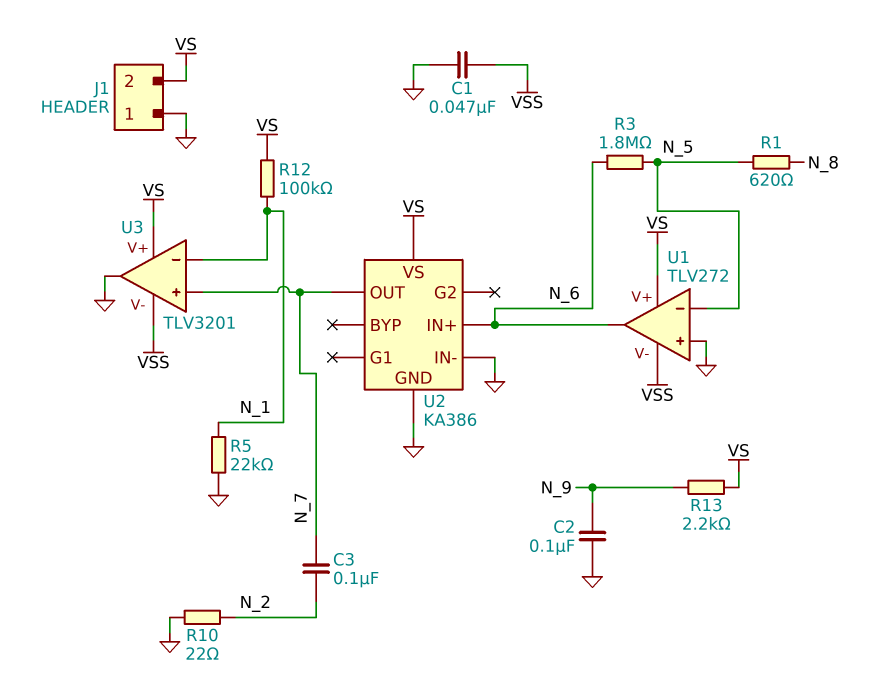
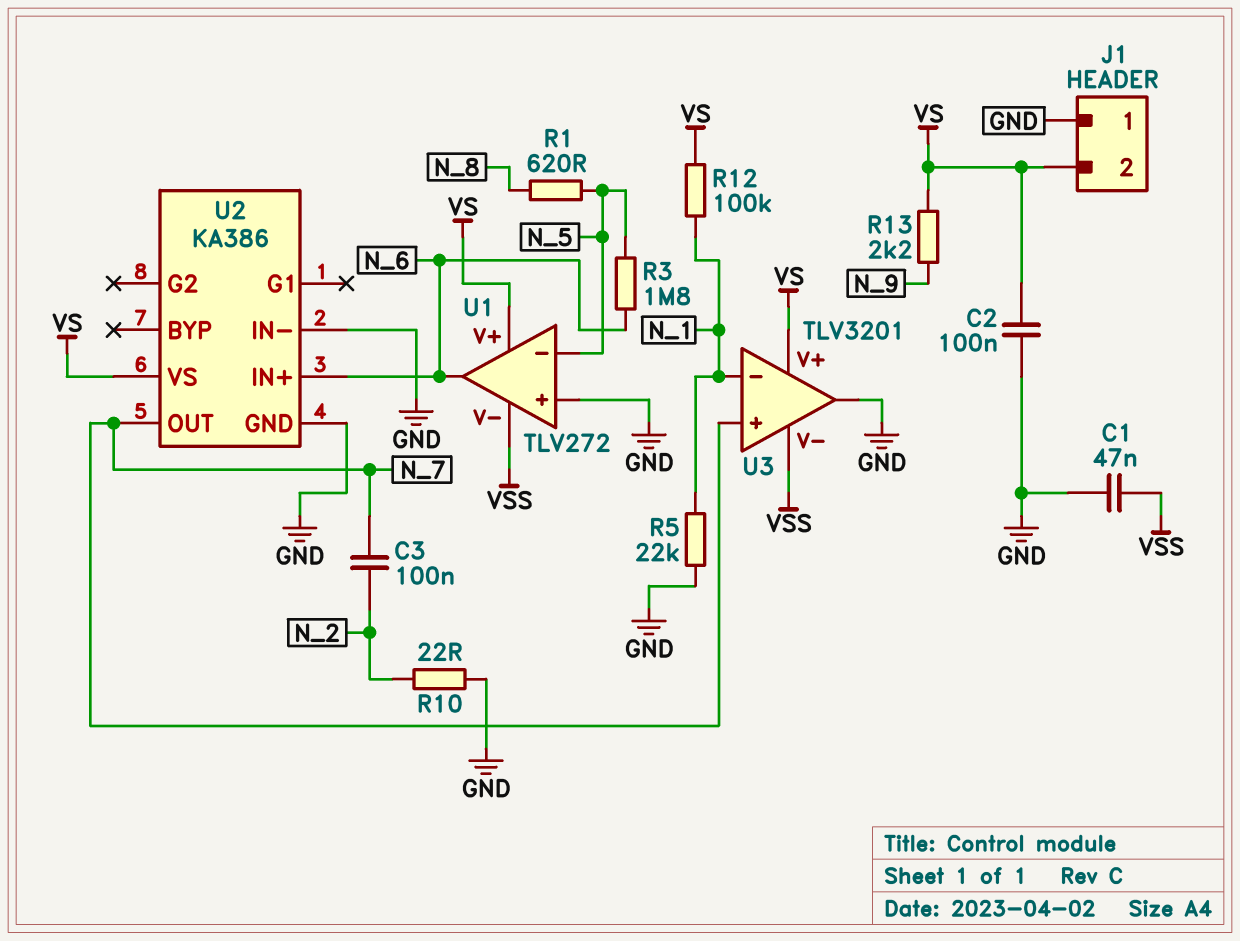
C2: 100nF (GND, N_9) -> 100nF (GND, VS)

